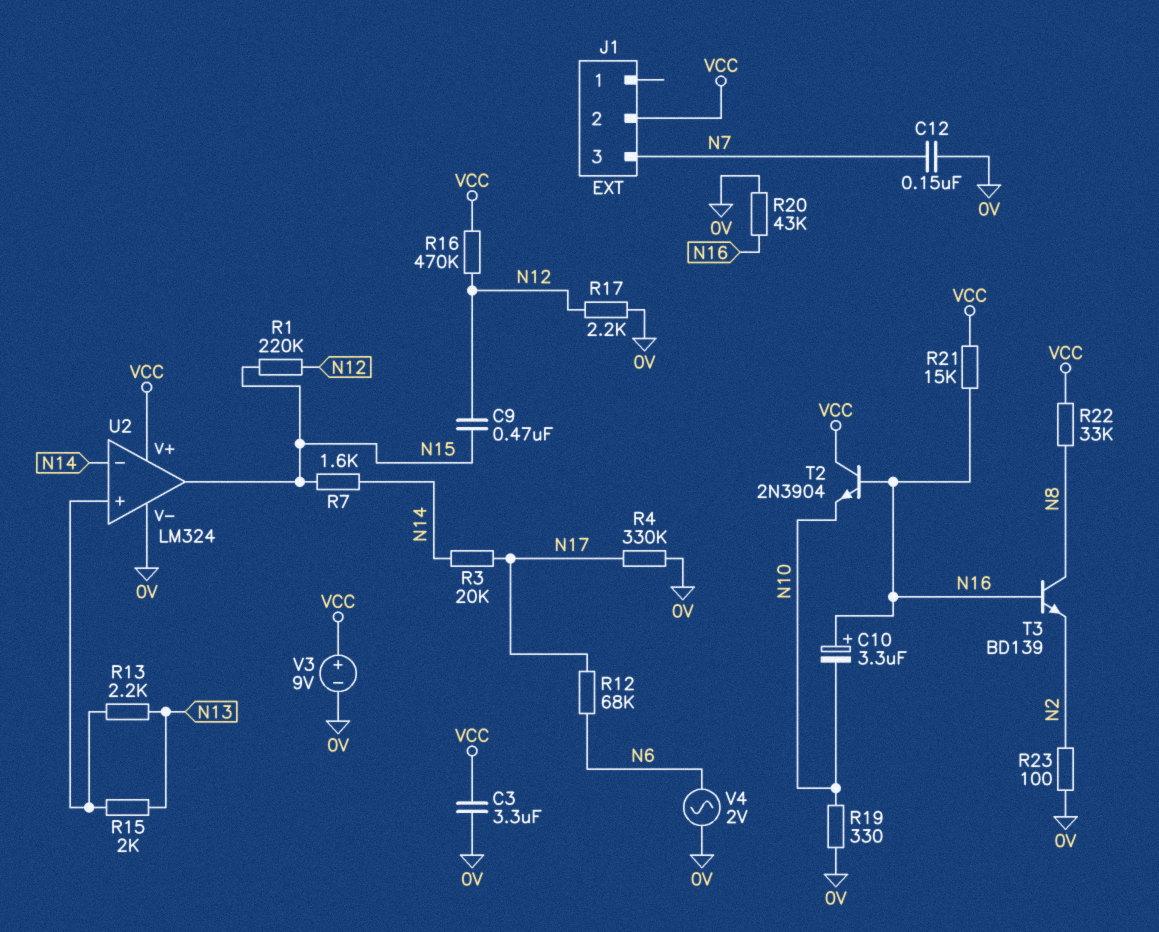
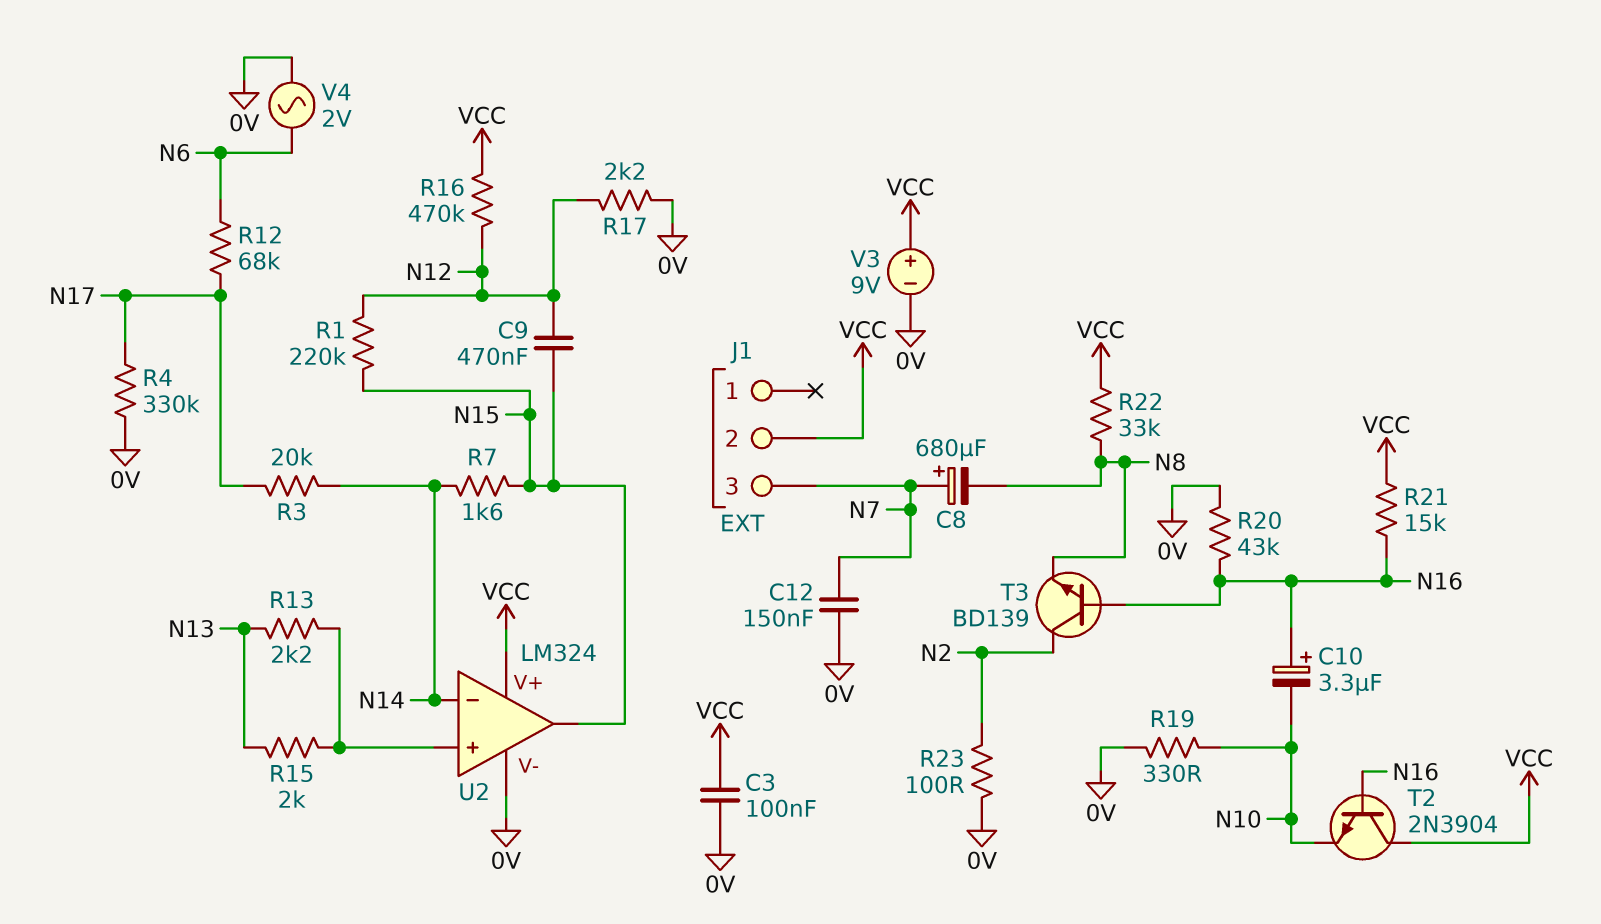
C3: 3.3uF (0V, VCC) -> 100nF (0V, VCC)
C8: none -> 680uF (plus N7, minus N8)
T3: NPN BD139 (B N16, C N8, E N2) -> NPN BD139 (B N16, C N2, E N8)

